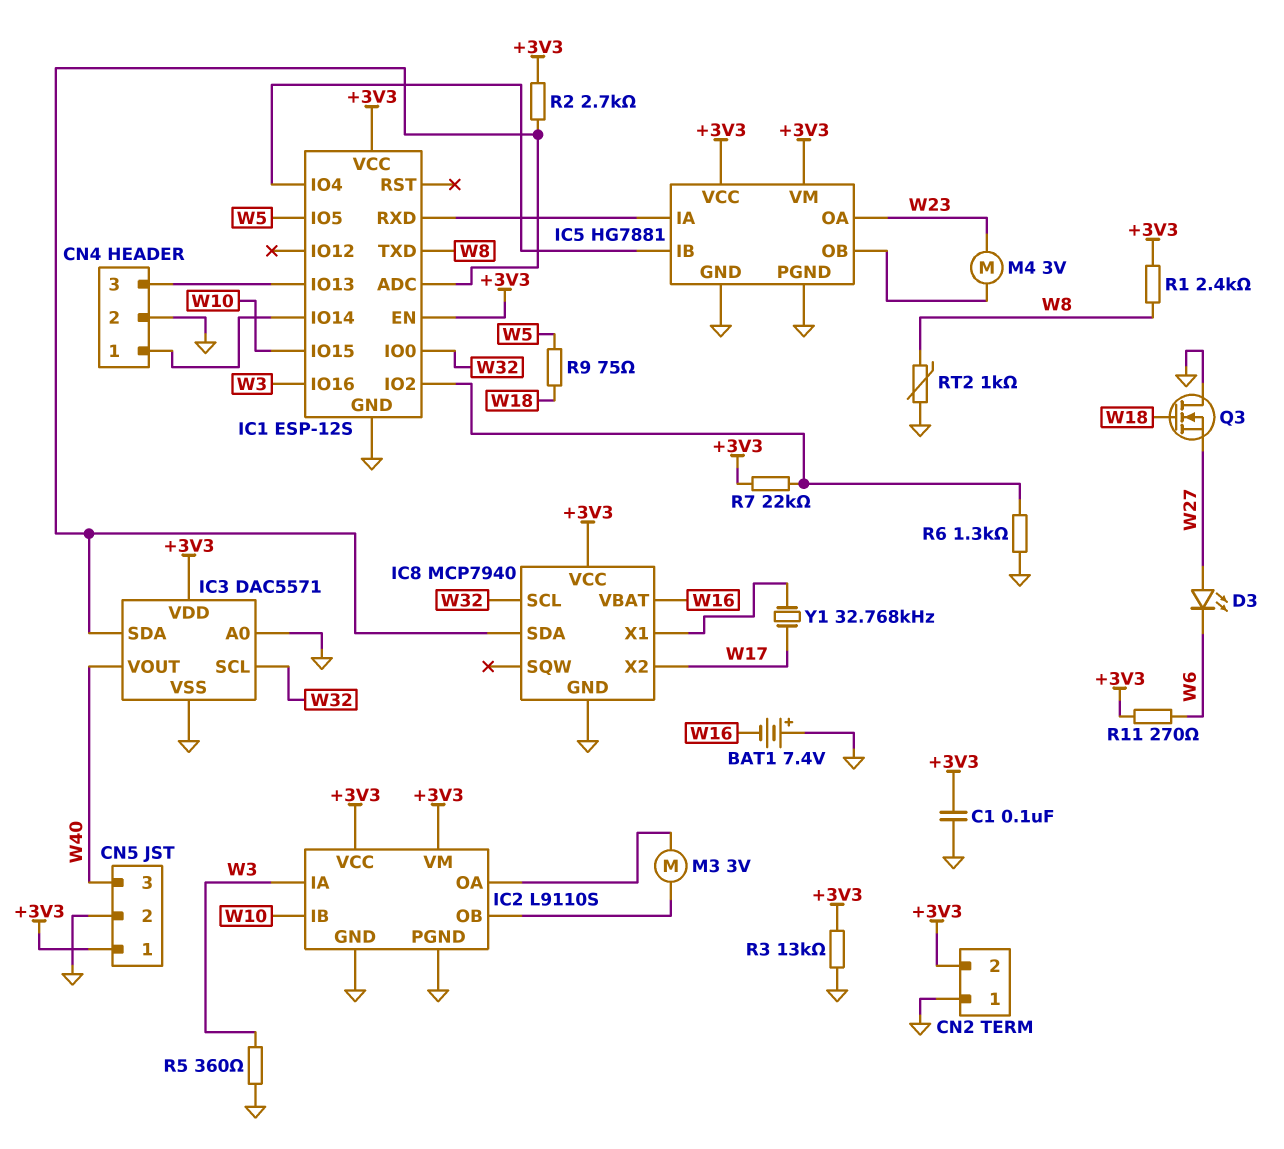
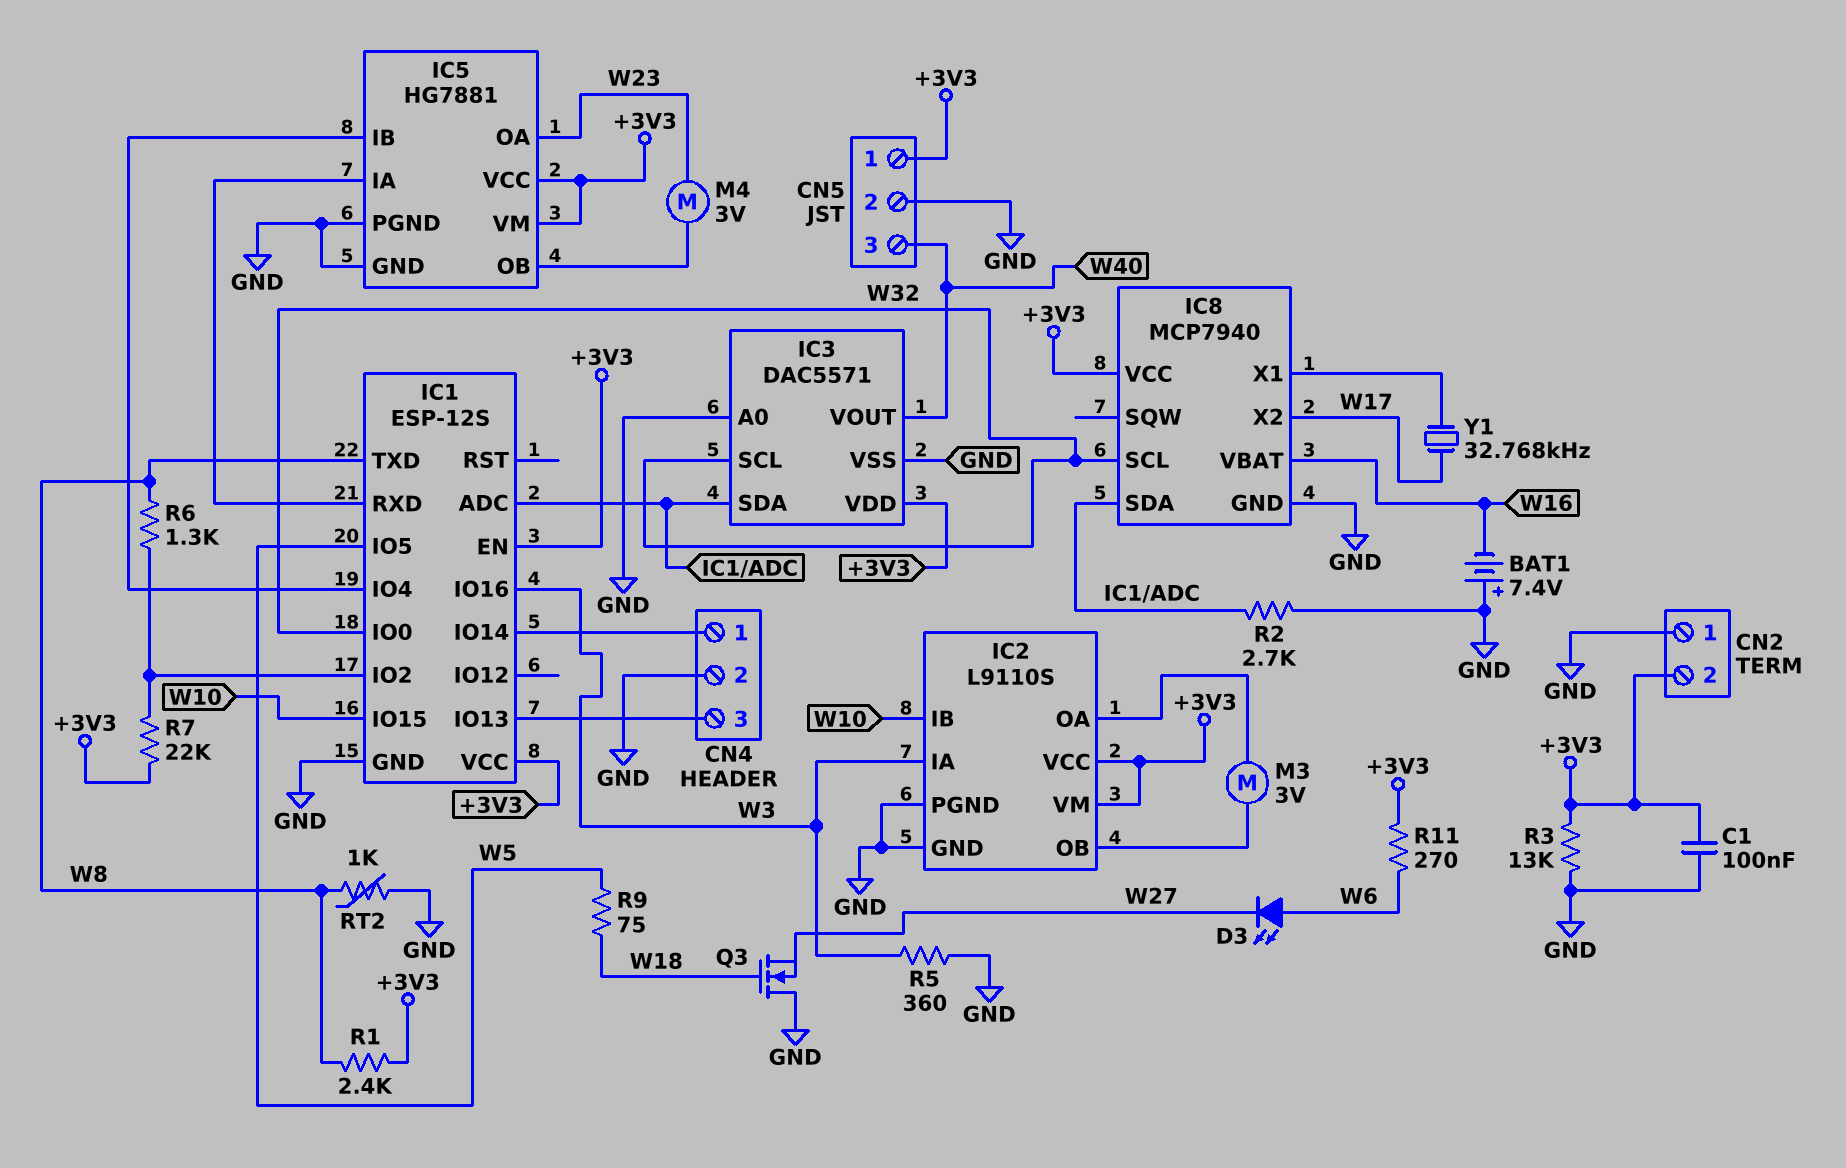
D3: LED (A W27, K W6) -> LED (A W6, K W27)
R2: 2.7k (+3V3, IC1/ADC) -> 2.7k (GND, IC1/ADC)
R6: 1.3k (GND, IC1/IO2) -> 1.3k (IC1/IO2, W8)

